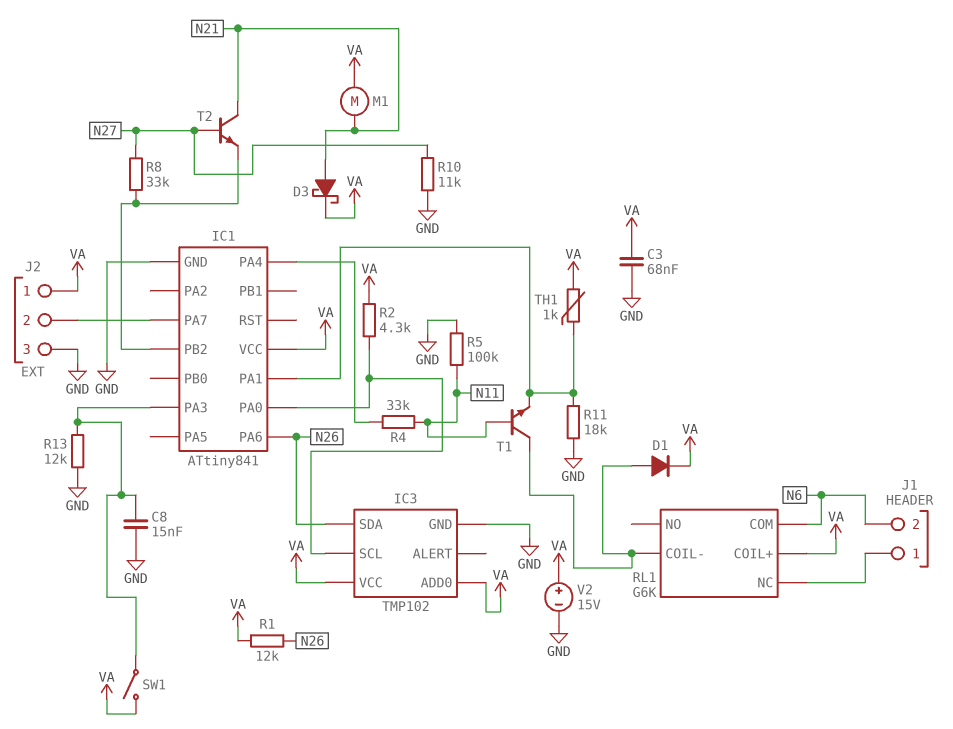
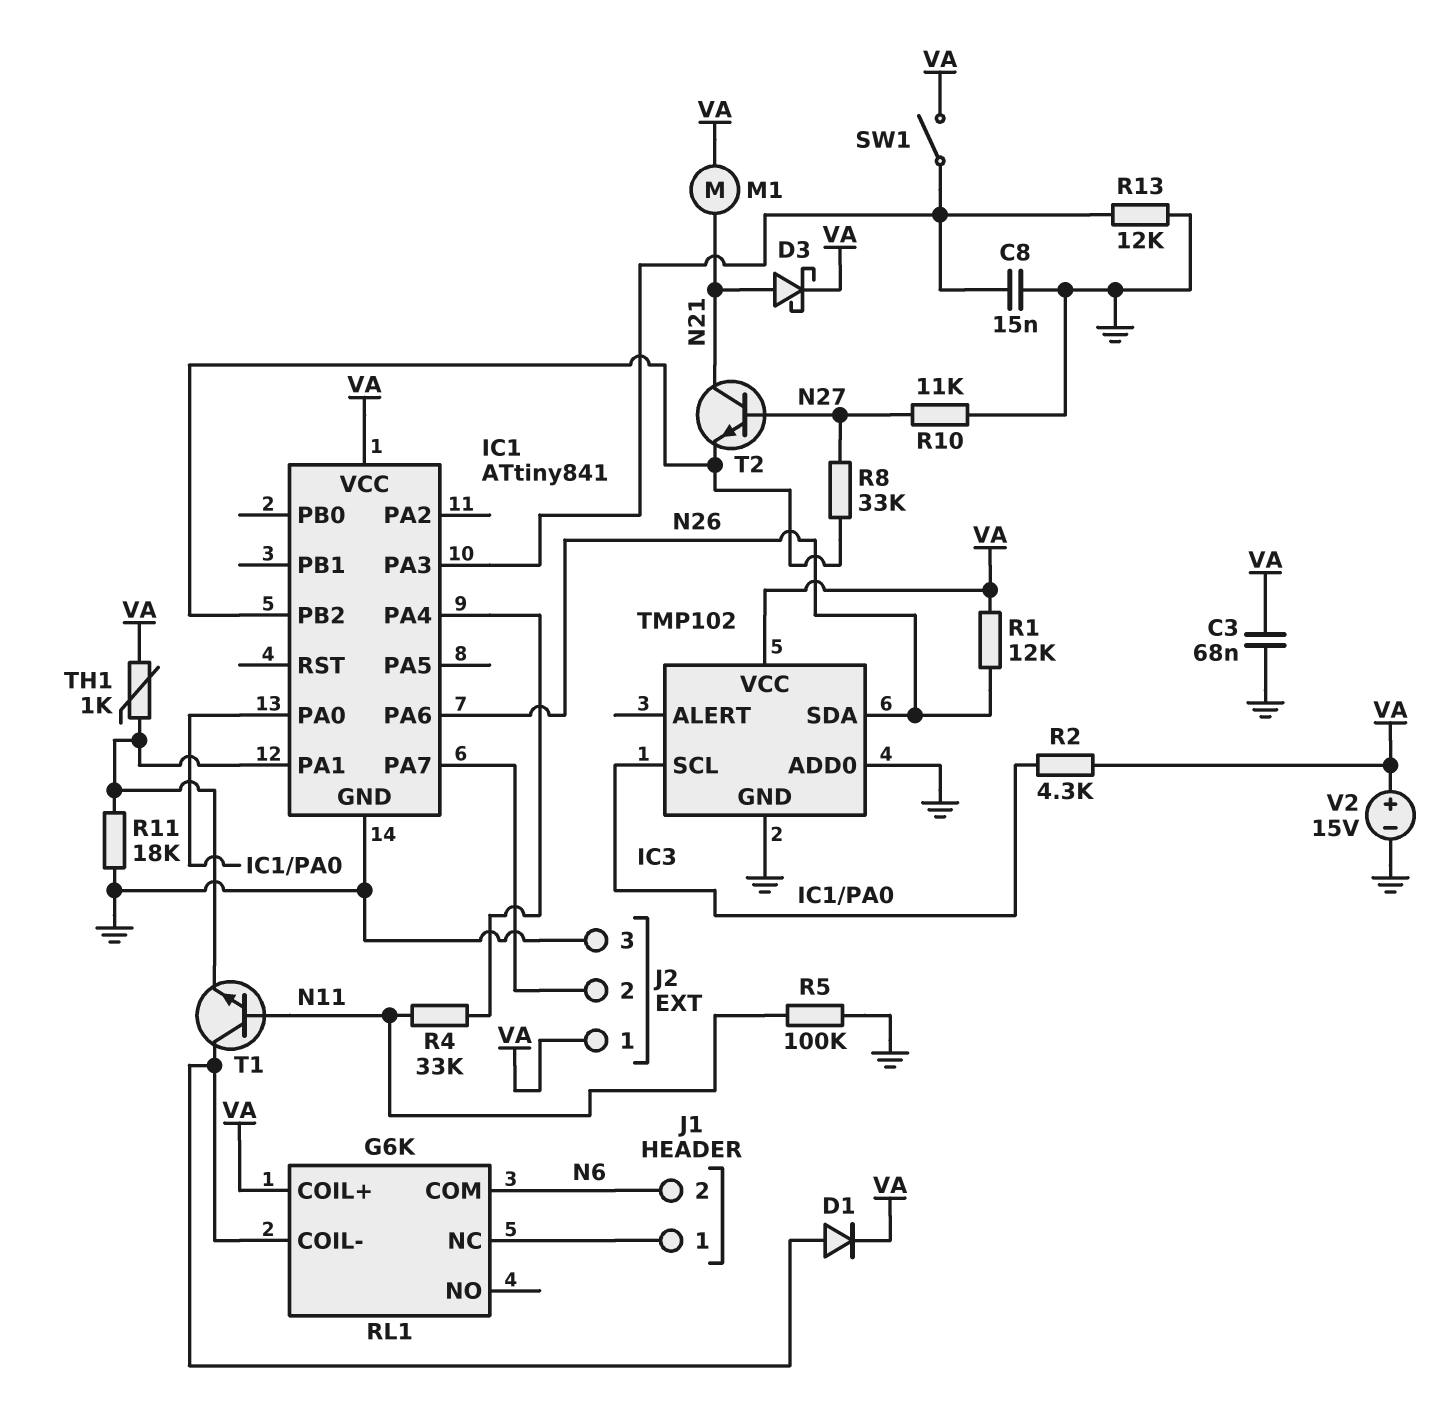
IC3 pin ADD0: VA -> GND

